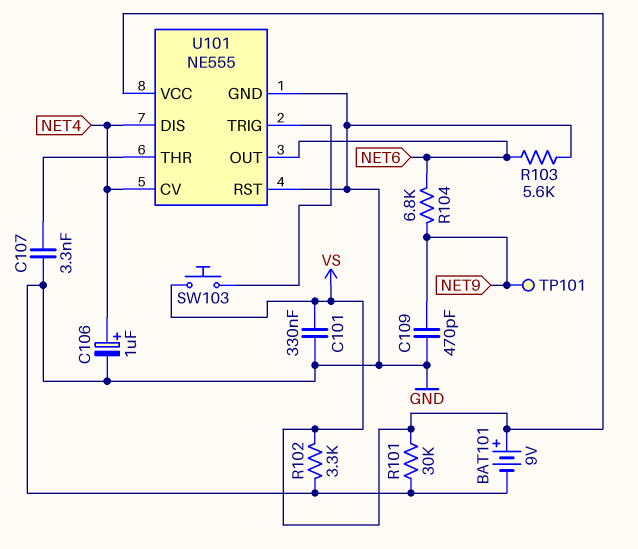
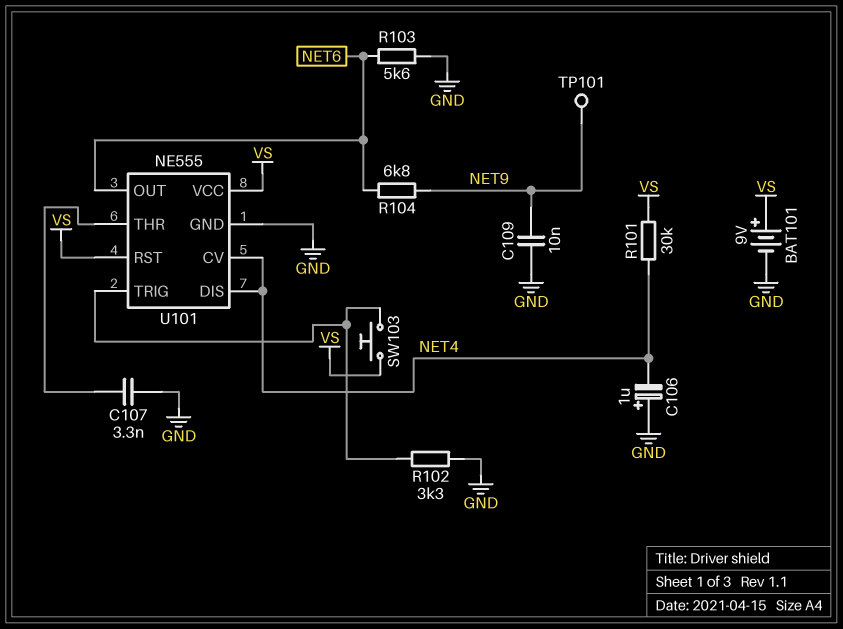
C101: 330nF (GND, VS) -> none
C106: 1uF (plus NET4, minus GND) -> 1uF (plus GND, minus NET4)
C109: 470pF (GND, NET9) -> 10nF (GND, NET9)
R101: 30k (GND, VS) -> 30k (NET4, VS)
R102: 3.3k (GND, VS) -> 3.3k (GND, U101/TRIG)
U101 pin RST: GND -> VS

